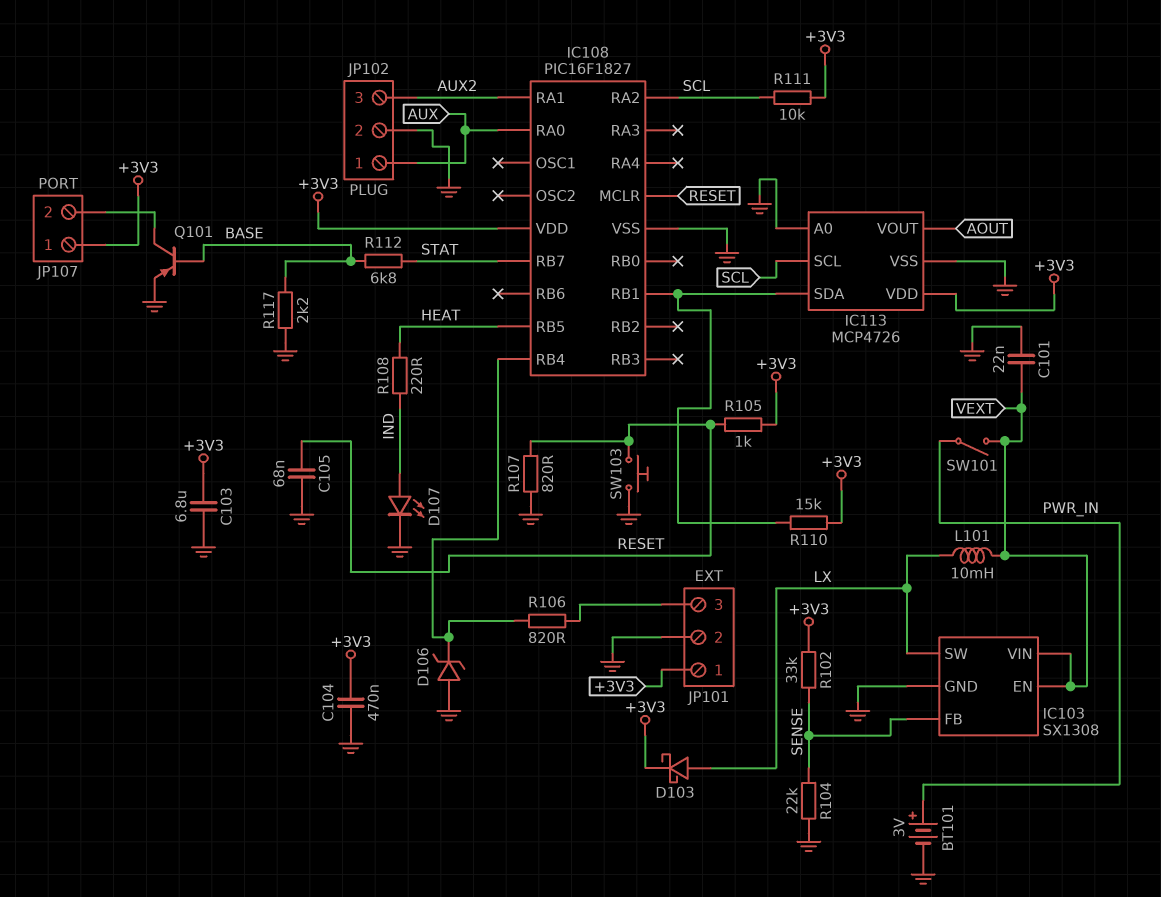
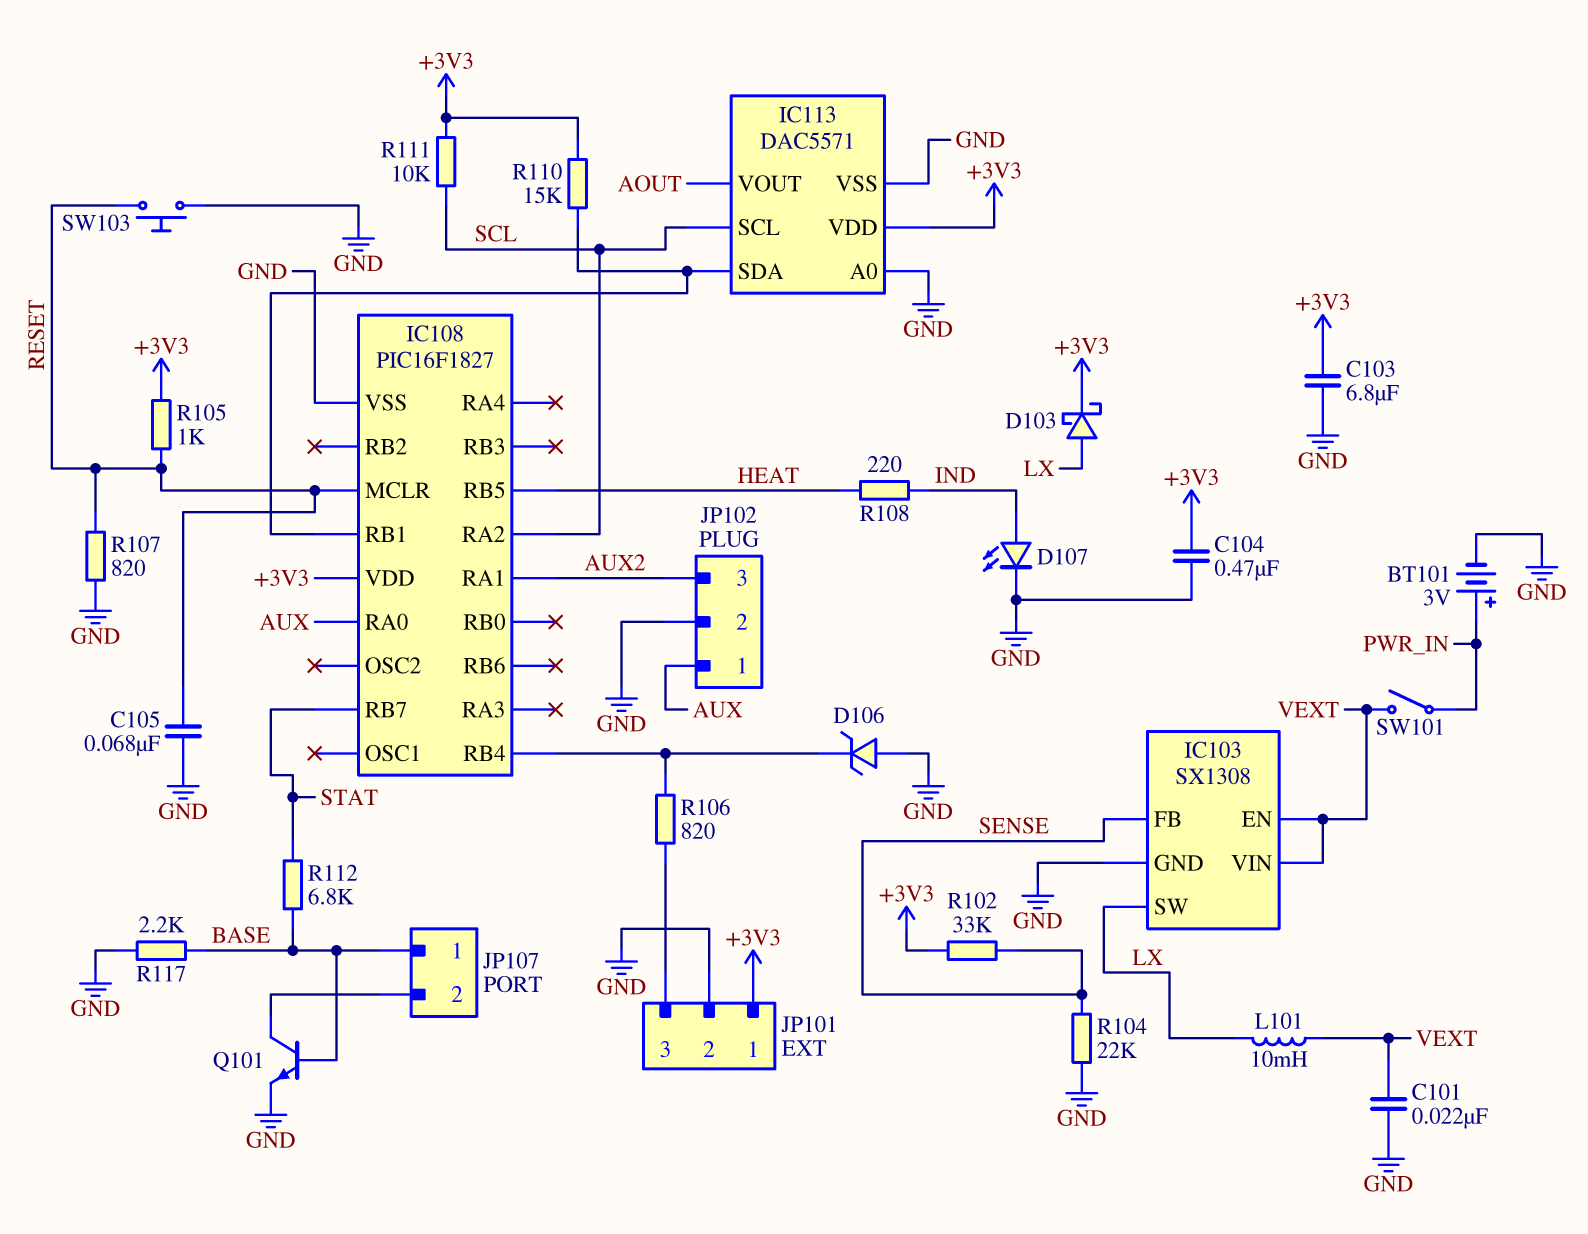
IC113: MCP4726 -> DAC5571
JP107 pin 1: +3V3 -> BASE
Q101: PNP (B BASE, C JP107/2, E GND) -> NPN (B BASE, C JP107/2, E GND)

